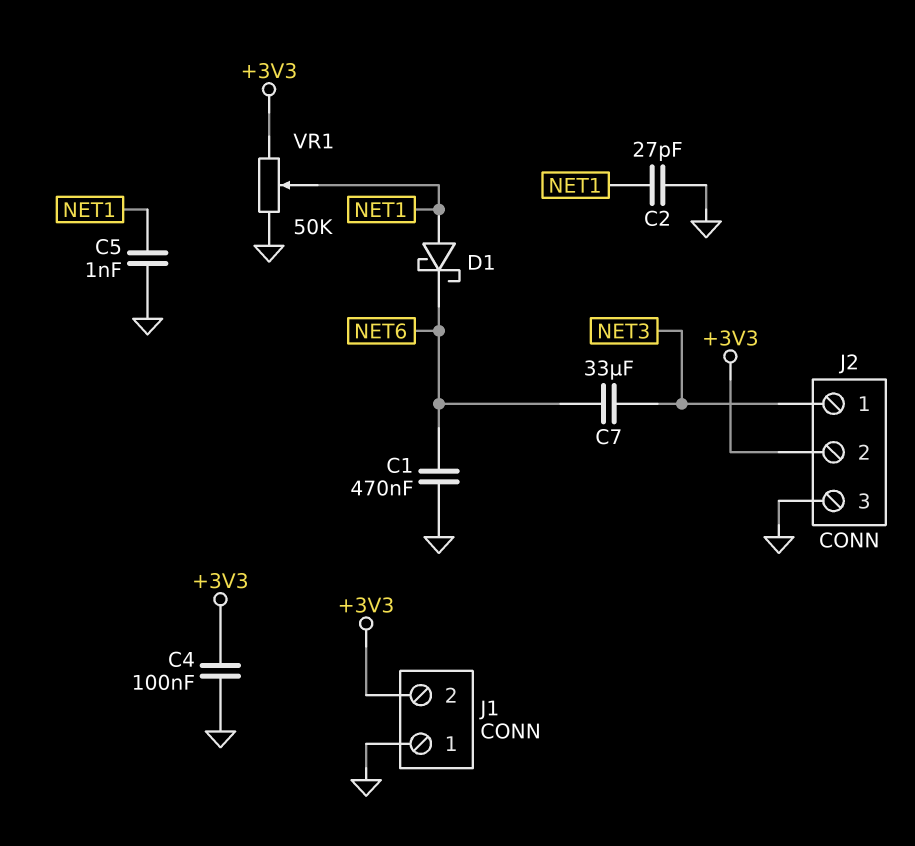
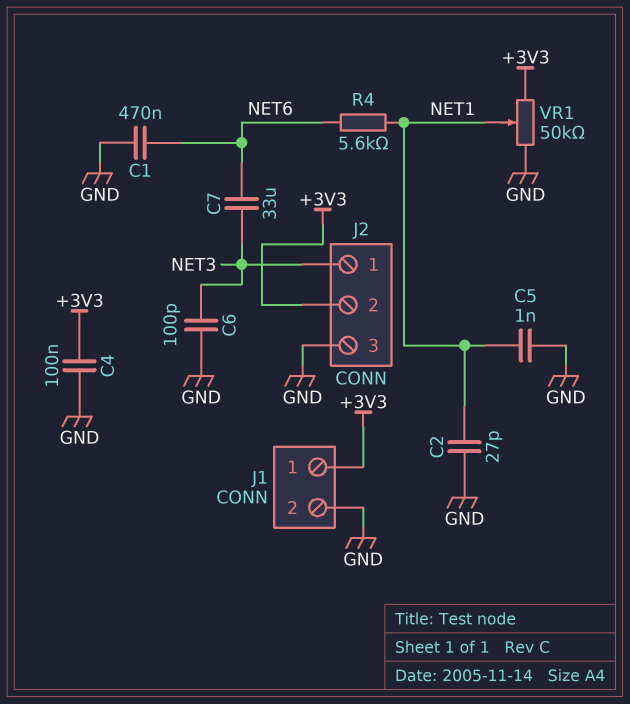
C6: none -> 100pF (GND, NET3)
D1: schottky (A NET1, K NET6) -> none
J1 pin 1: GND -> +3V3
J1 pin 2: +3V3 -> GND
R4: none -> 5.6k (NET1, NET6)

